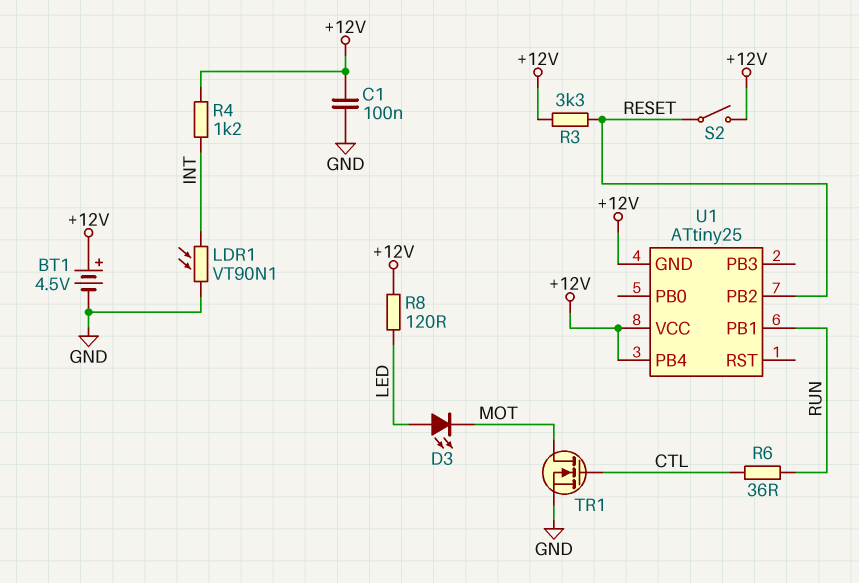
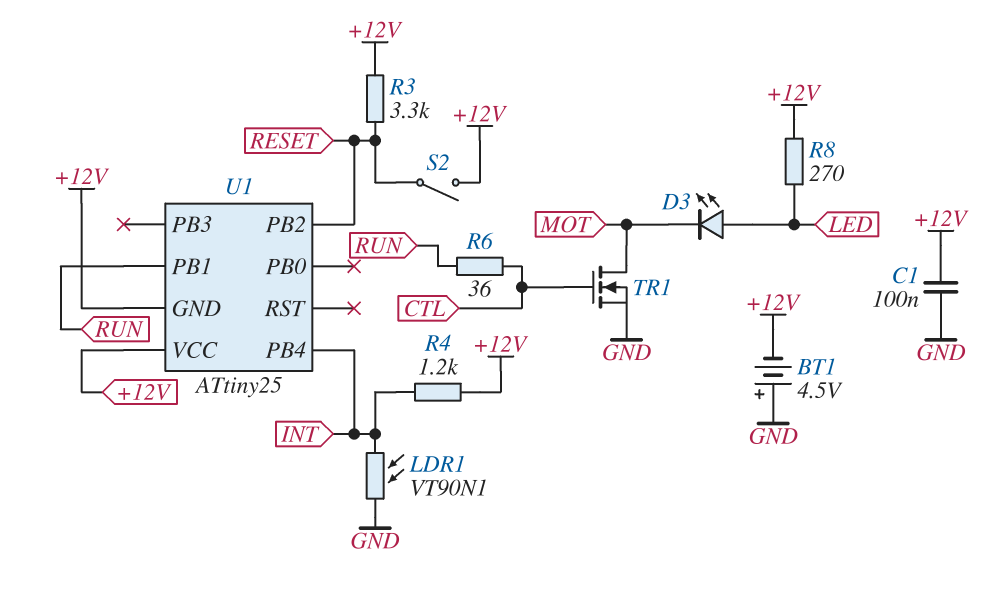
BT1: 4.5V (plus +12V, minus GND) -> 4.5V (plus GND, minus +12V)
R8: 120 (+12V, LED) -> 270 (+12V, LED)
U1 pin PB4: +12V -> INT

